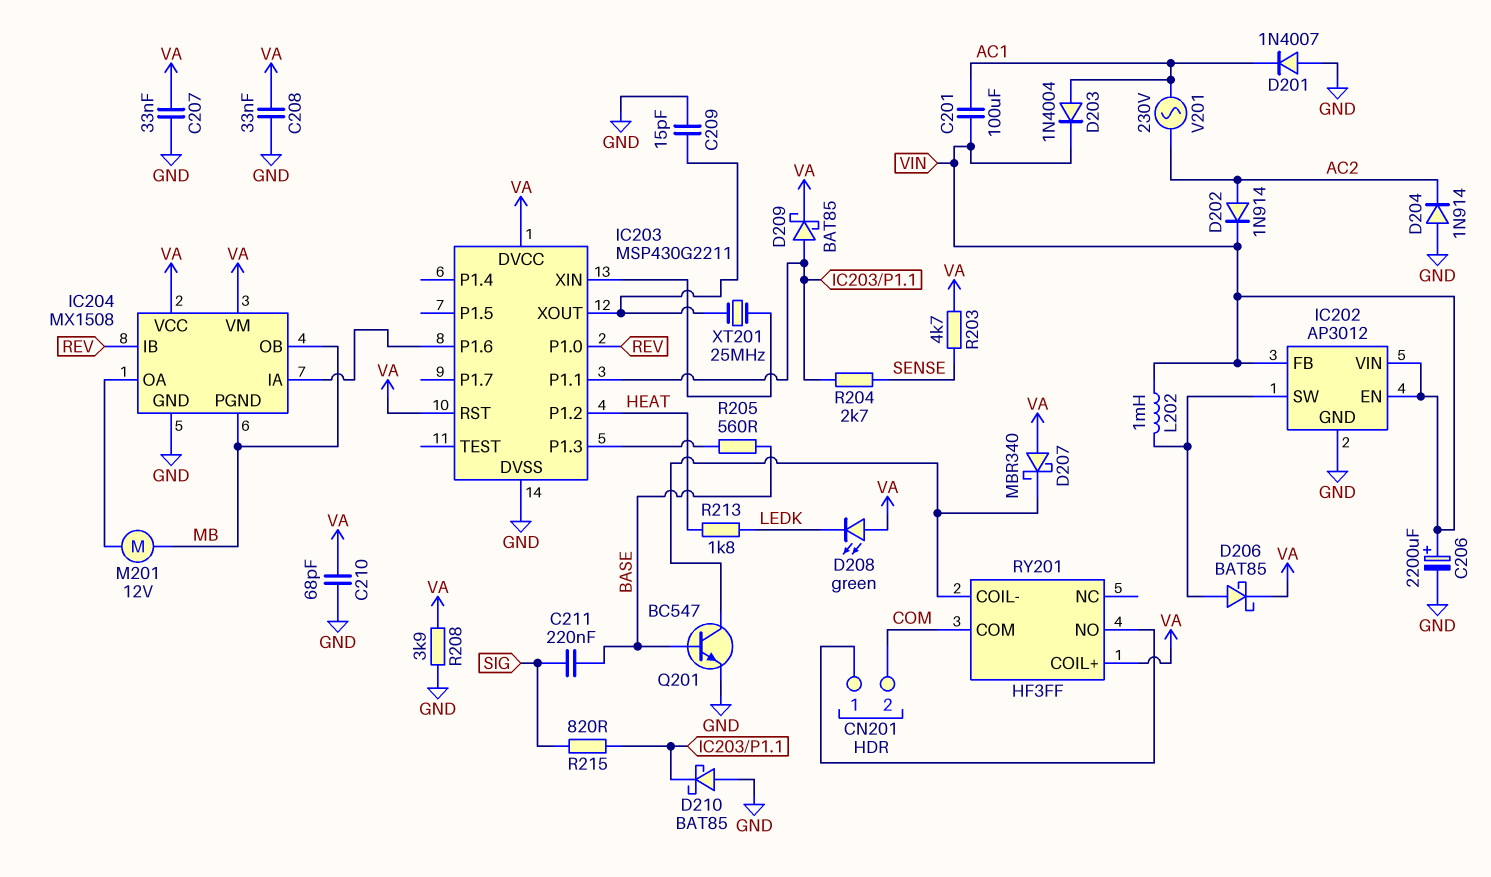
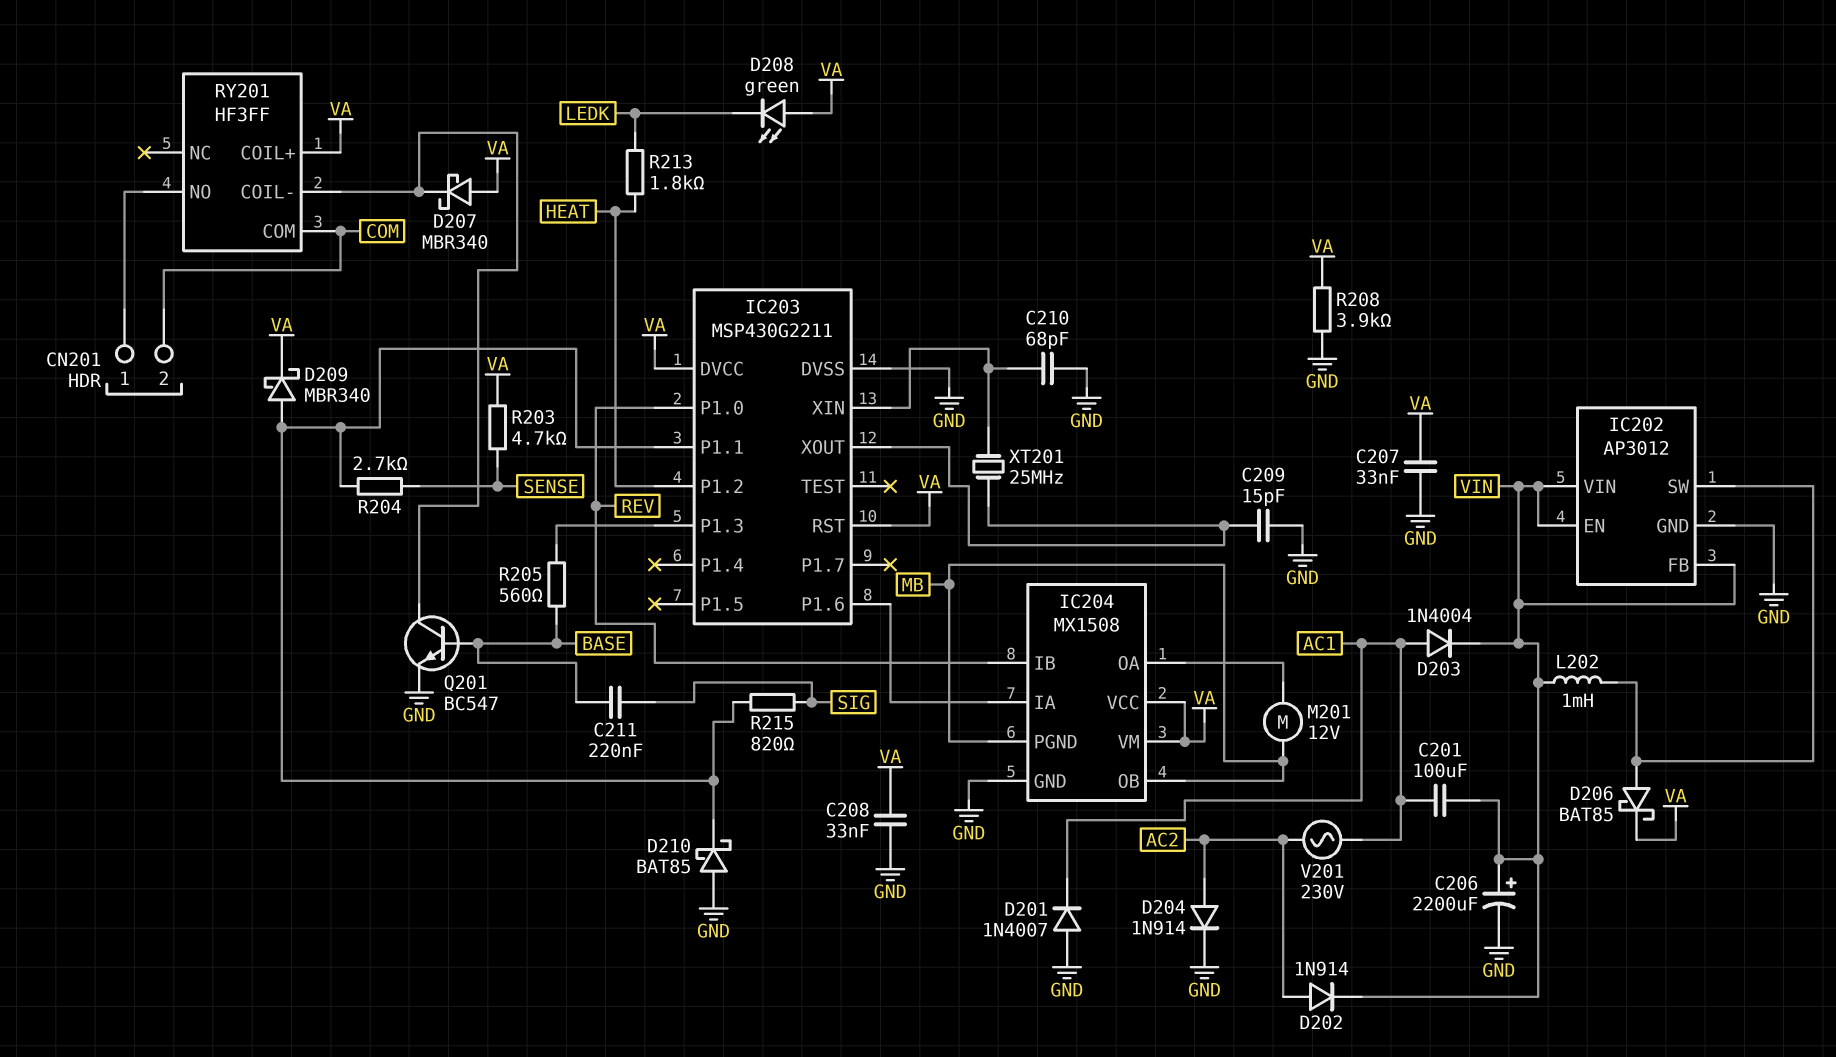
C210: 68pF (GND, VA) -> 68pF (GND, IC203/XIN)
D204: diode 1N914 (A GND, K AC2) -> diode 1N914 (A AC2, K GND)
D209: schottky BAT85 (A IC203/P1.1, K VA) -> schottky MBR340 (A IC203/P1.1, K VA)

